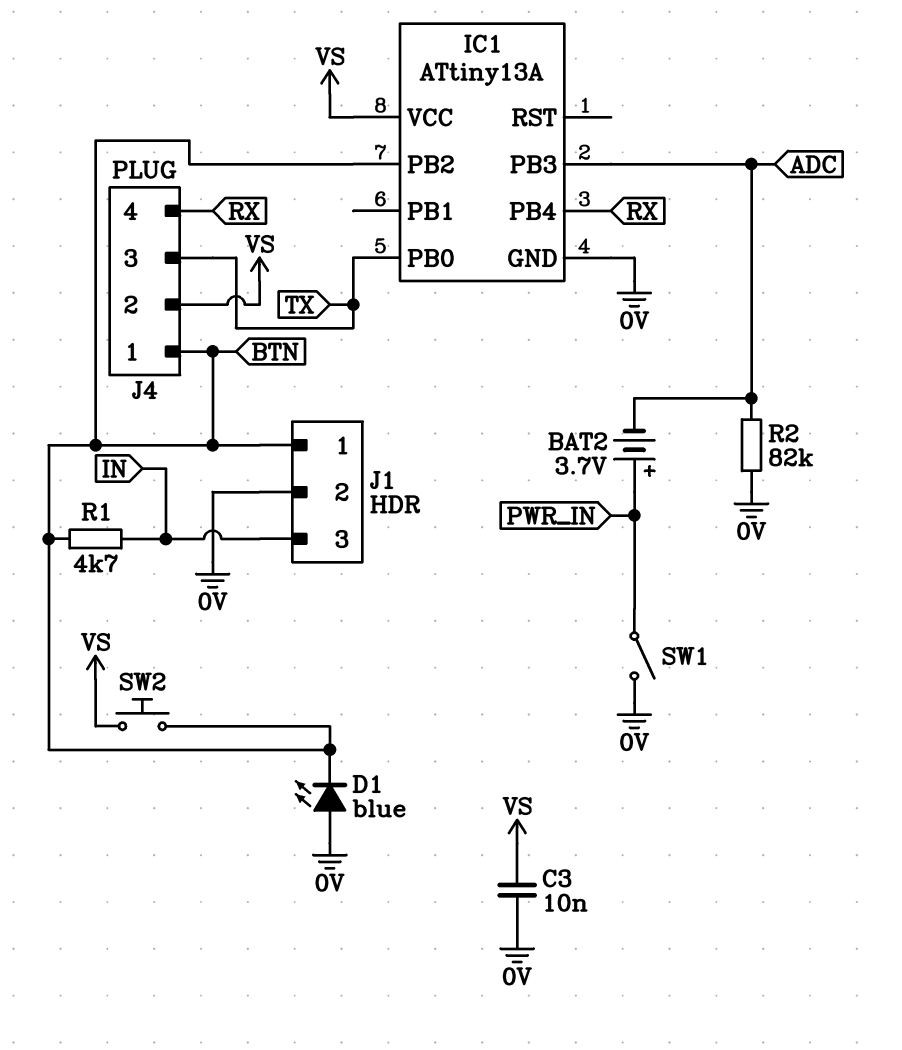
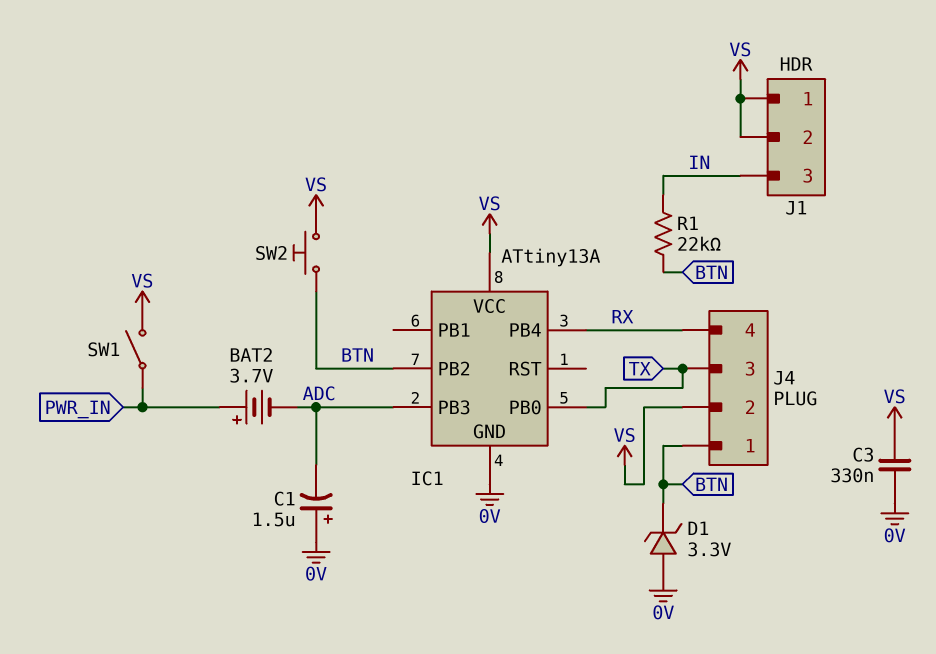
C1: none -> 1.5uF (plus 0V, minus ADC)
C3: 10nF (0V, VS) -> 330nF (0V, VS)
D1: LED blue (A 0V, K BTN) -> zener 3.3V (A 0V, K BTN)
J1 pin 1: BTN -> VS
J1 pin 2: 0V -> VS
R1: 4.7k (BTN, IN) -> 22k (BTN, IN)
R2: 82k (0V, ADC) -> none
SW1: switch (0V, PWR_IN) -> switch (PWR_IN, VS)

